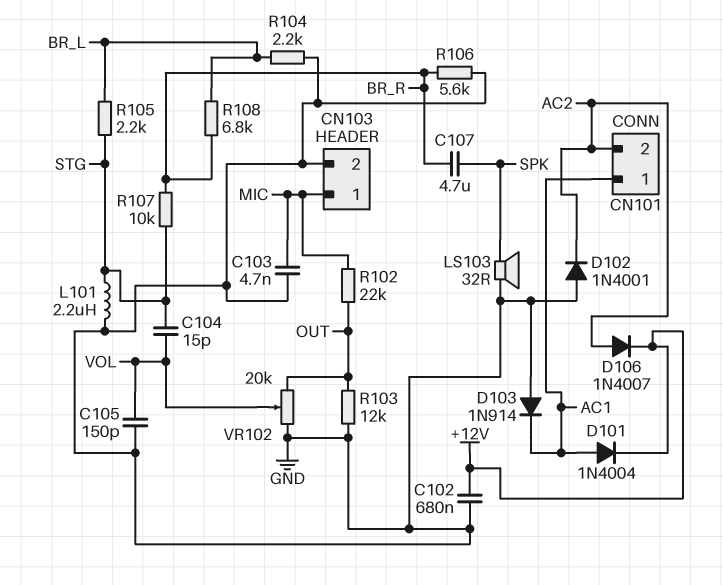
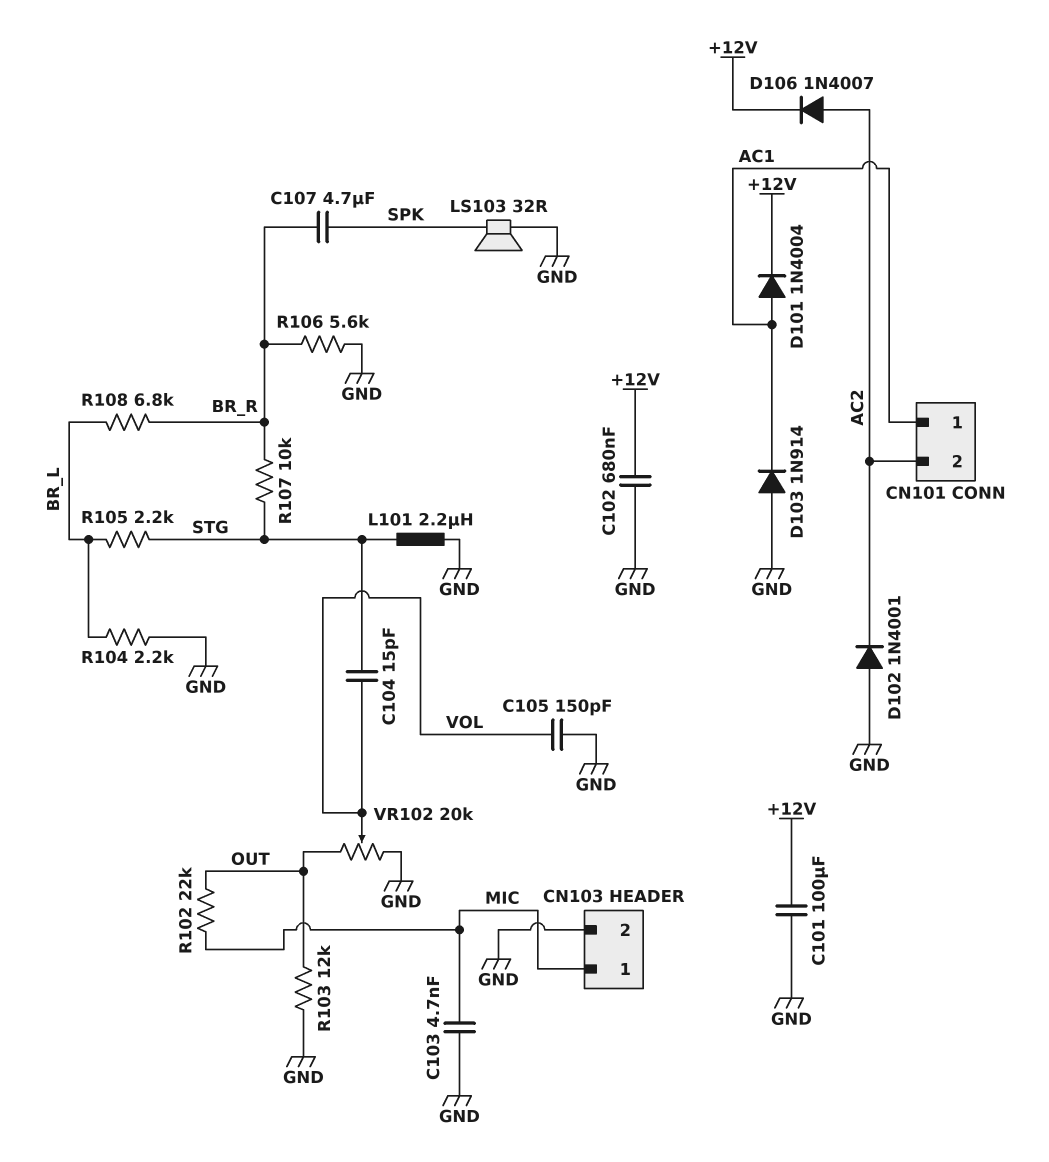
C101: none -> 100uF (+12V, GND)

